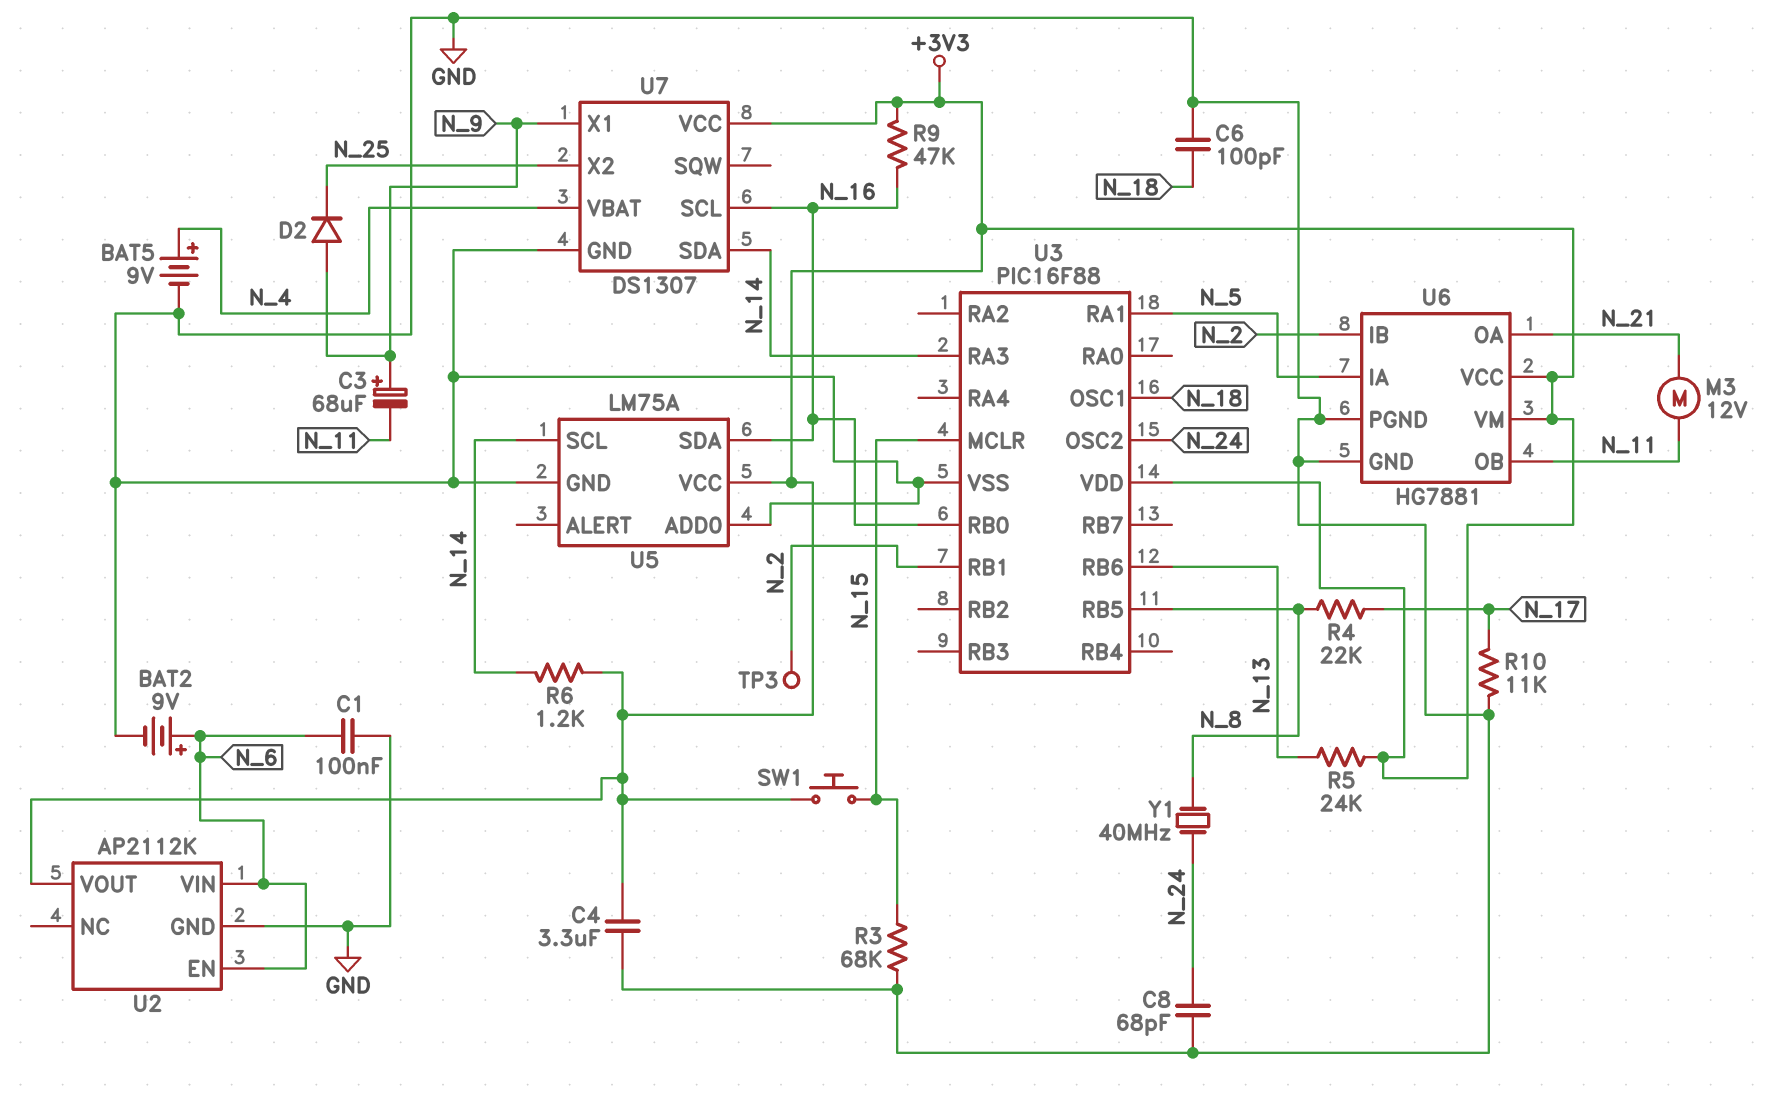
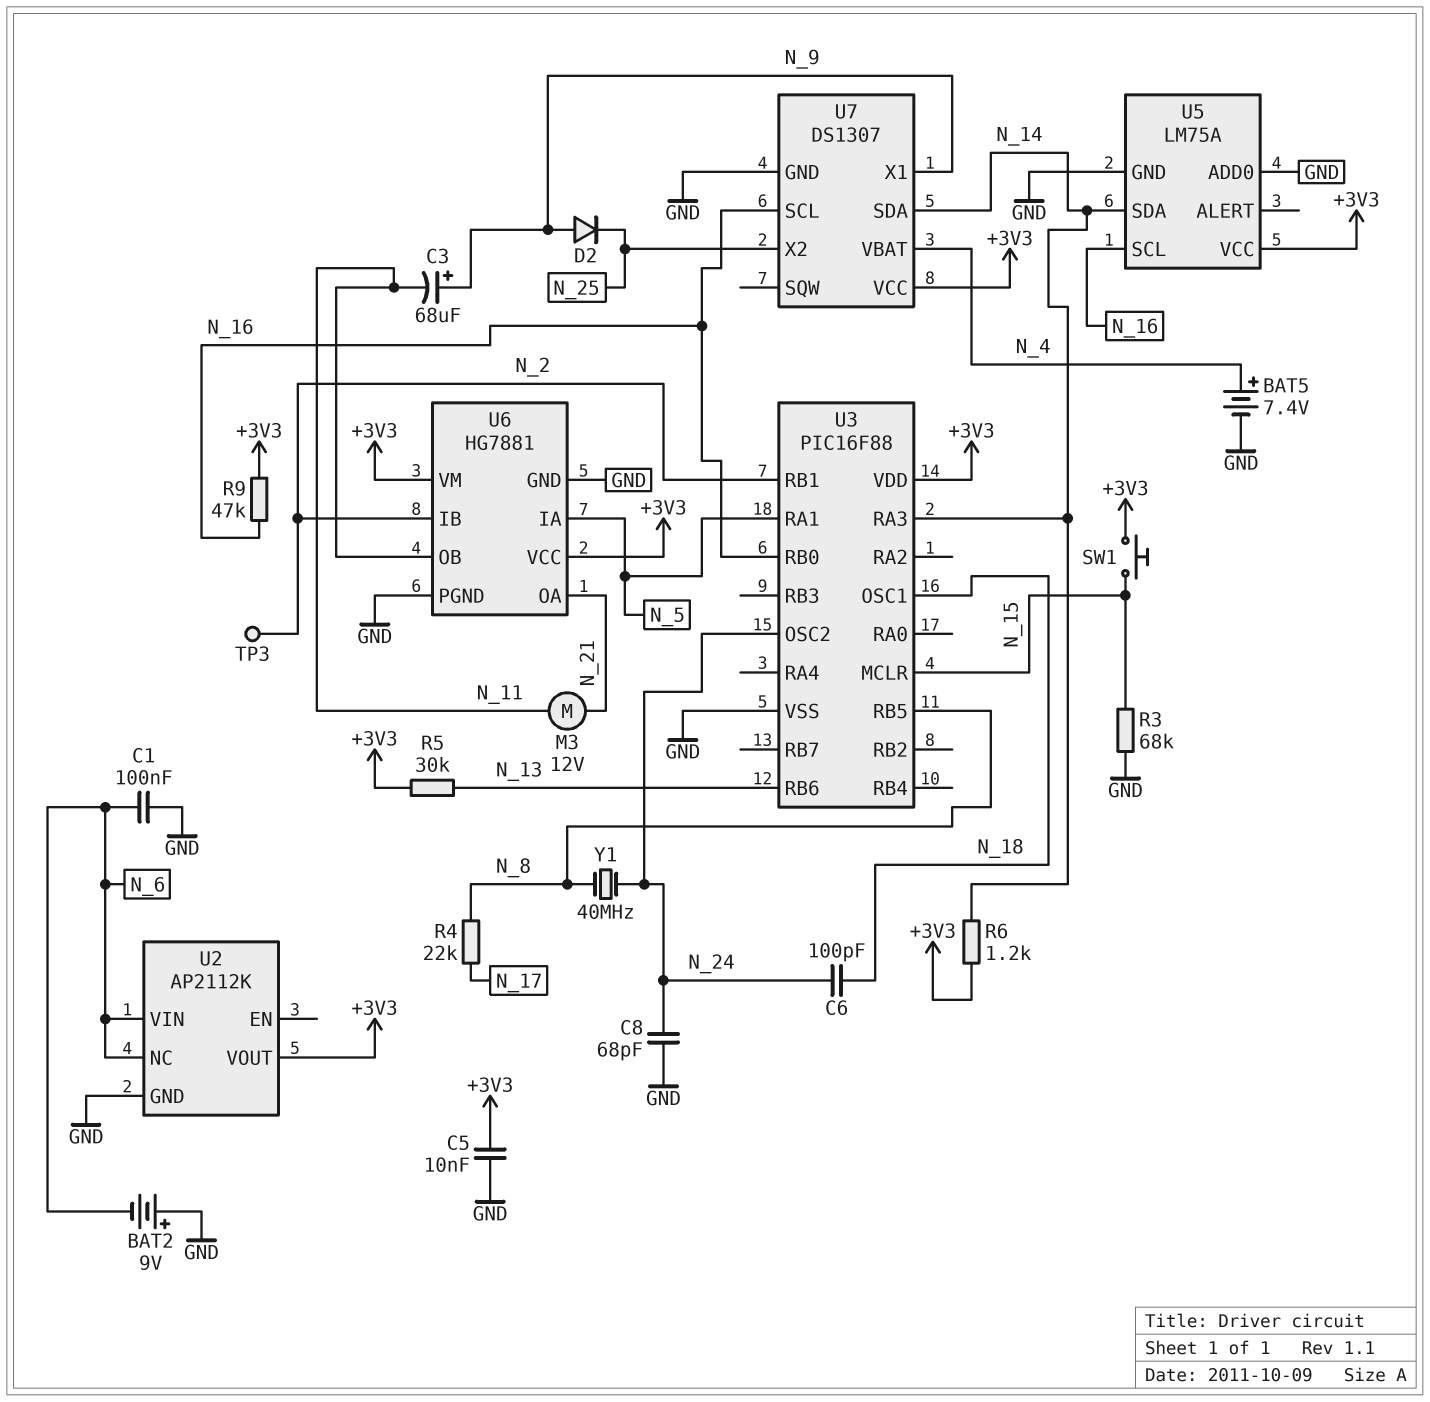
BAT2: 9V (plus N_6, minus GND) -> 9V (plus GND, minus N_6)
BAT5: 9V (plus N_4, minus GND) -> 7.4V (plus N_4, minus GND)
C4: 3.3uF (+3V3, GND) -> none
C5: none -> 10nF (+3V3, GND)
C6: 100pF (GND, N_18) -> 100pF (N_18, N_24)
R5: 24k (+3V3, N_13) -> 30k (+3V3, N_13)
R10: 11k (GND, N_17) -> none
U2 pin EN: N_6 -> none
U2 pin NC: none -> N_6
U5 pin SCL: N_14 -> N_16
U5 pin SDA: N_16 -> N_14

